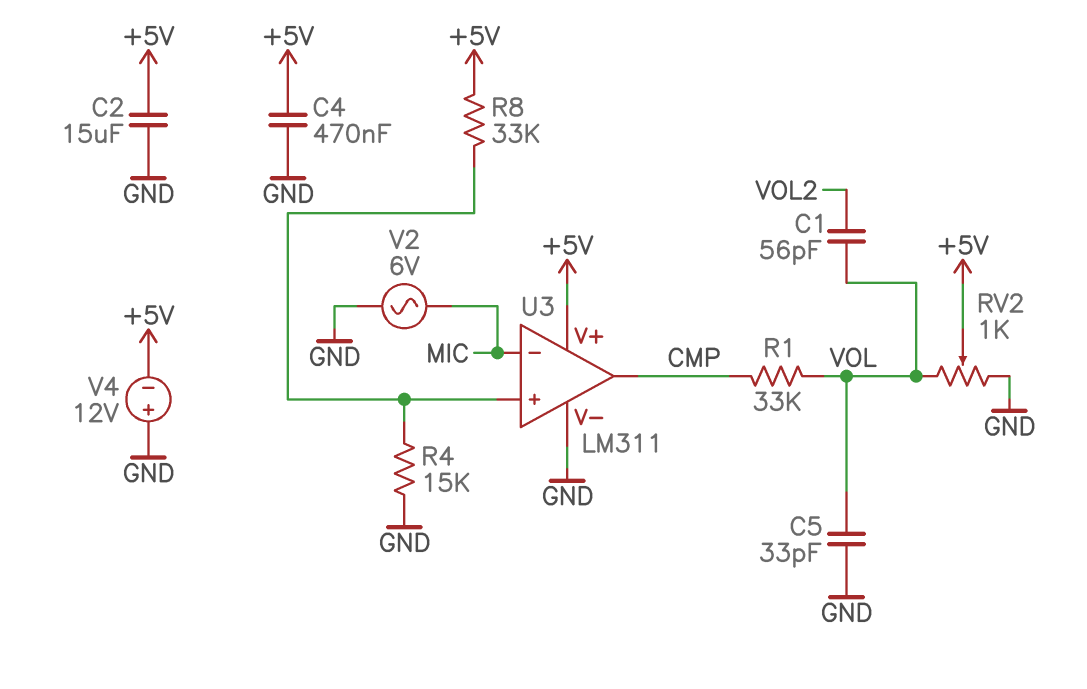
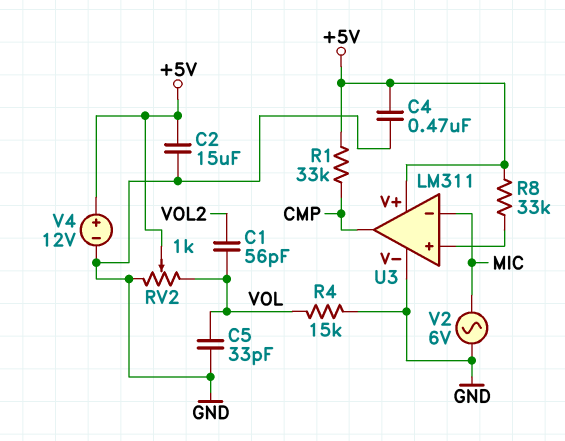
R1: 33k (CMP, VOL) -> 33k (+5V, CMP)
R4: 15k (GND, U3/in+) -> 15k (GND, VOL)
V4: 12V (plus GND, minus +5V) -> 12V (plus +5V, minus GND)

